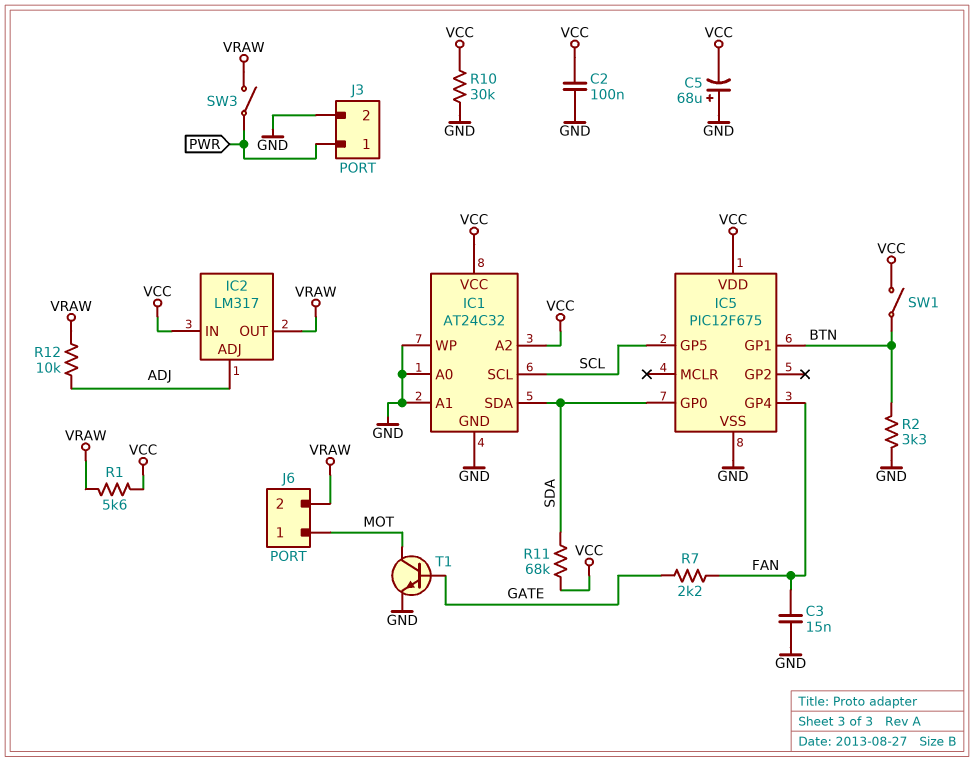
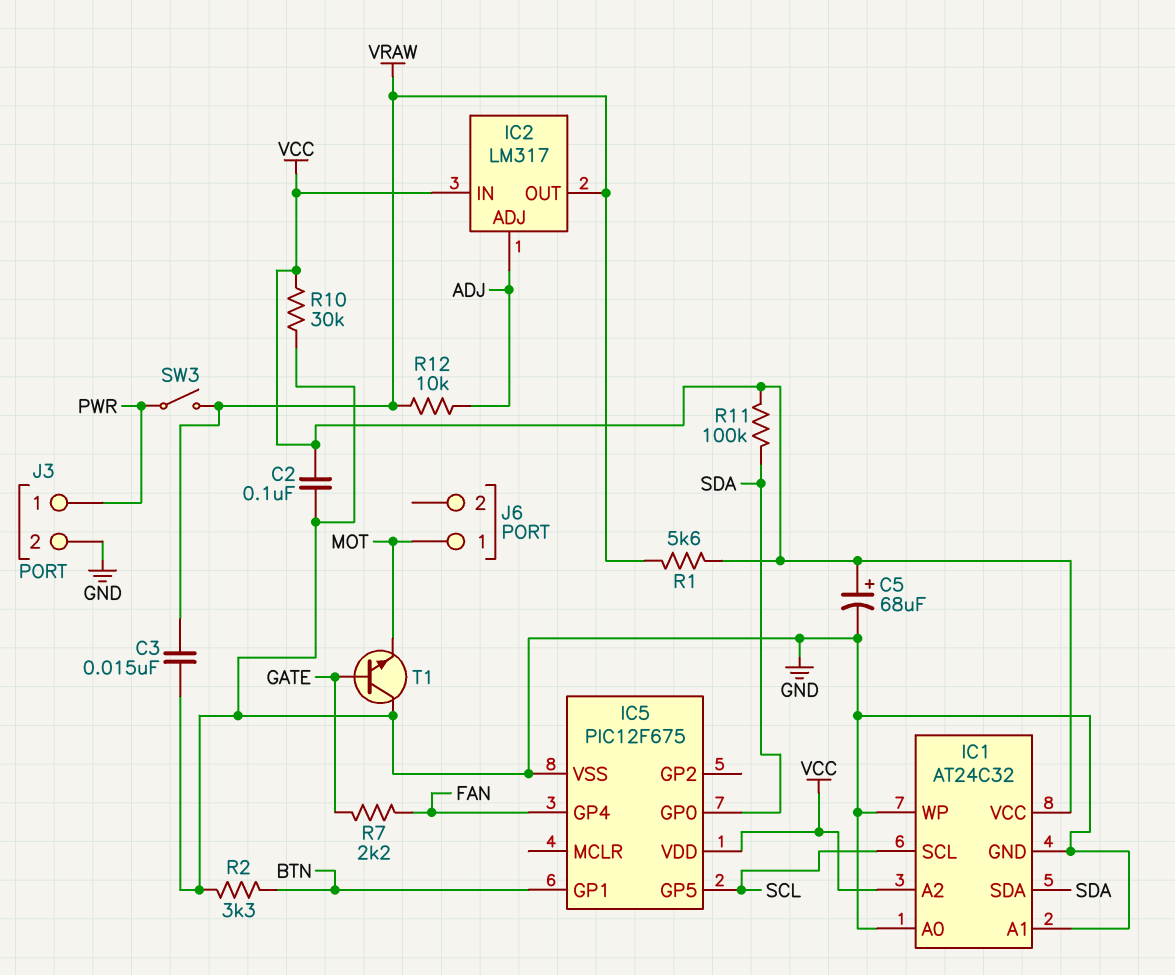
C3: 15nF (FAN, GND) -> 15nF (GND, VRAW)
C5: 68uF (plus GND, minus VCC) -> 68uF (plus VCC, minus GND)
J6 pin 2: VRAW -> none
R11: 68k (SDA, VCC) -> 100k (SDA, VCC)
SW1: switch (BTN, VCC) -> none
T1: NPN (B GATE, C MOT, E GND) -> NPN (B GATE, C GND, E MOT)

